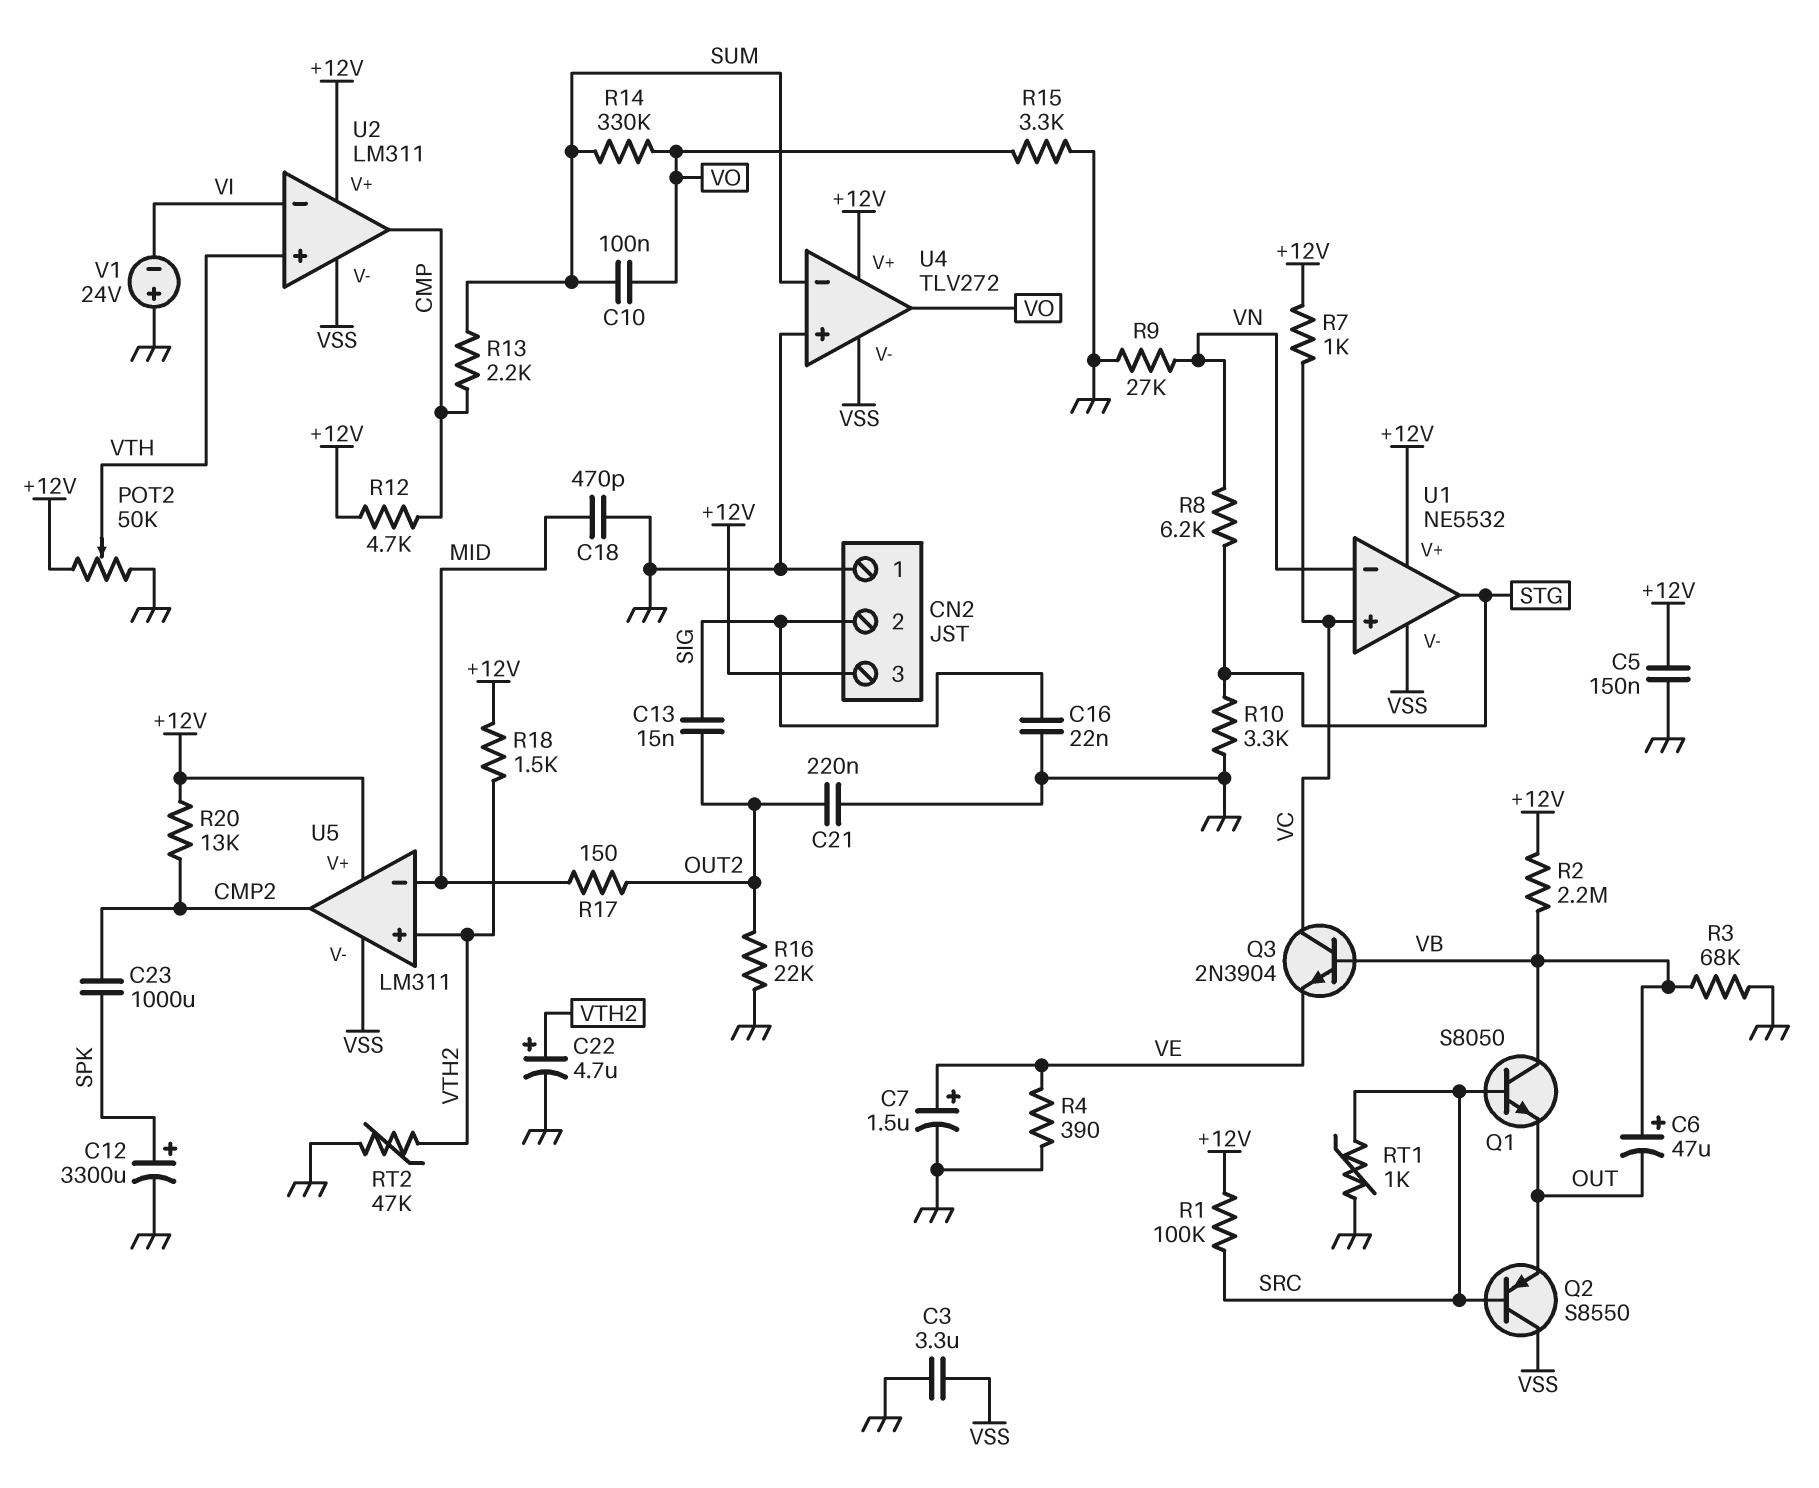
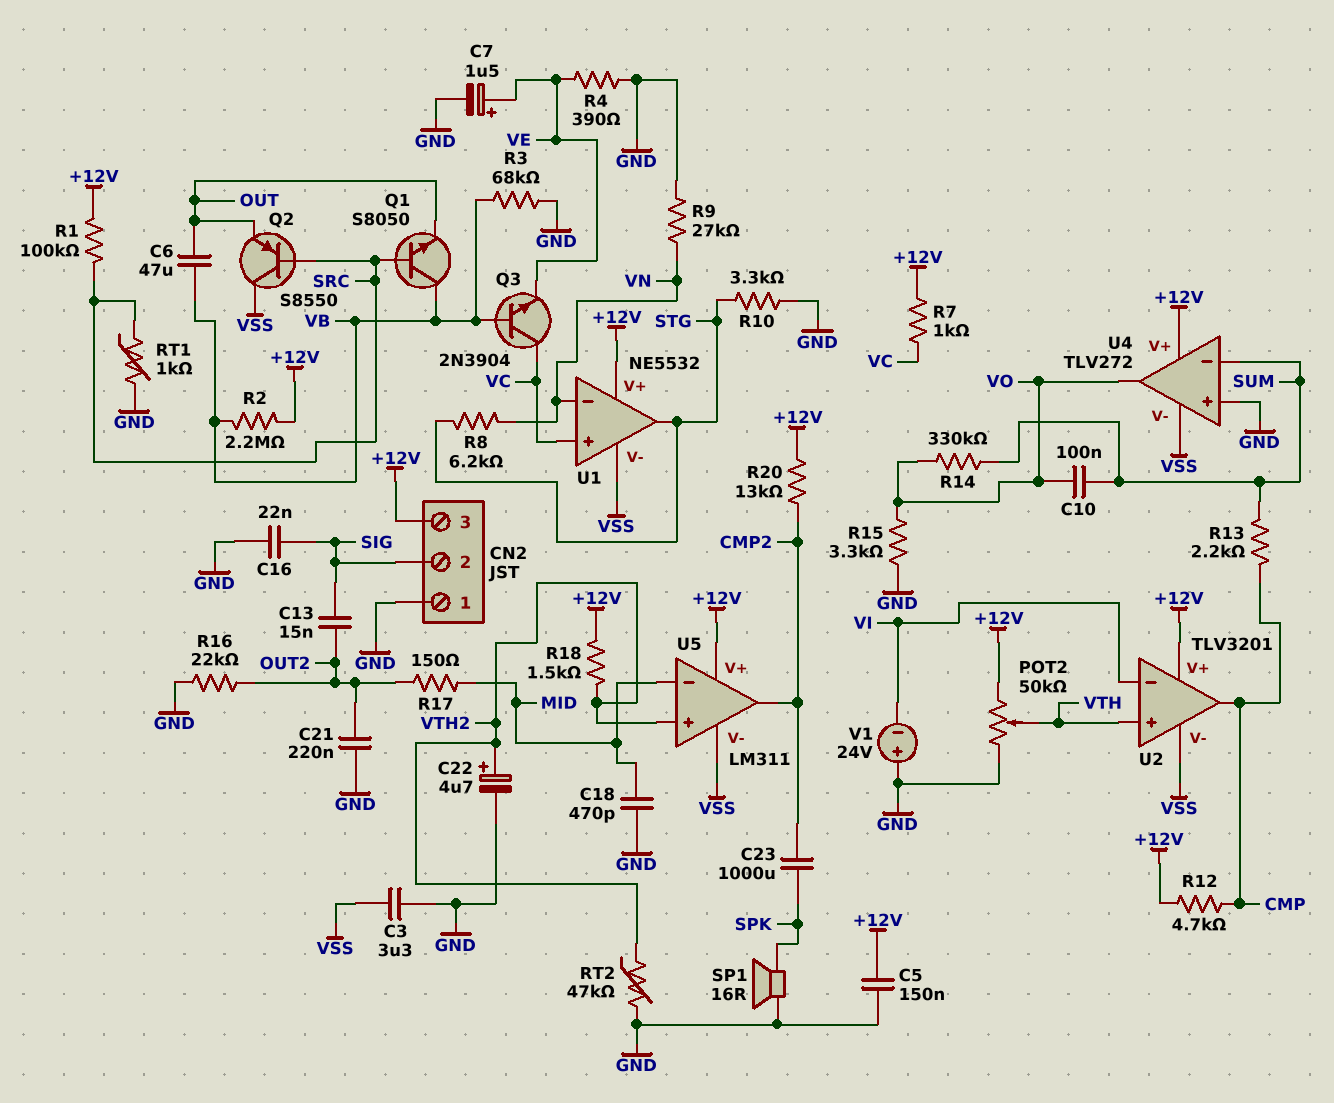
C6: 47uF (plus VB, minus OUT) -> 47uF (OUT, VB)
C12: 3300uF (plus SPK, minus GND) -> none
SP1: none -> speaker 16R (GND, SPK)
U2: LM311 -> TLV3201

